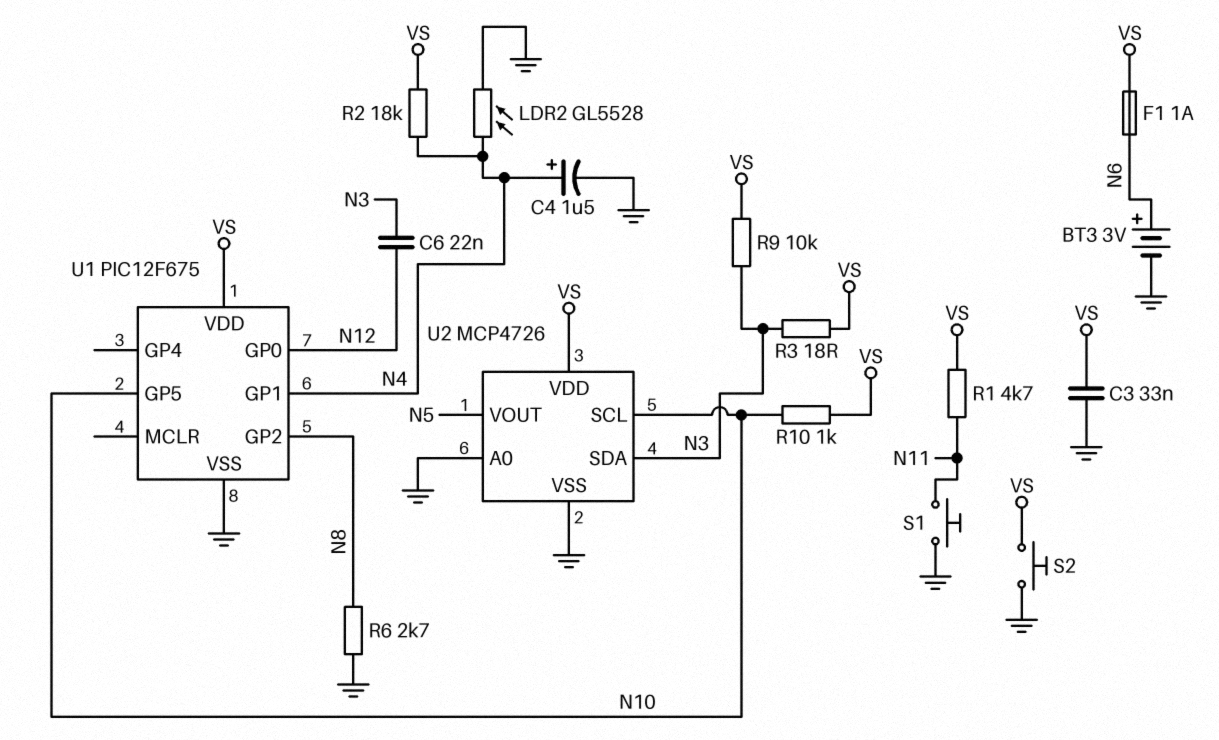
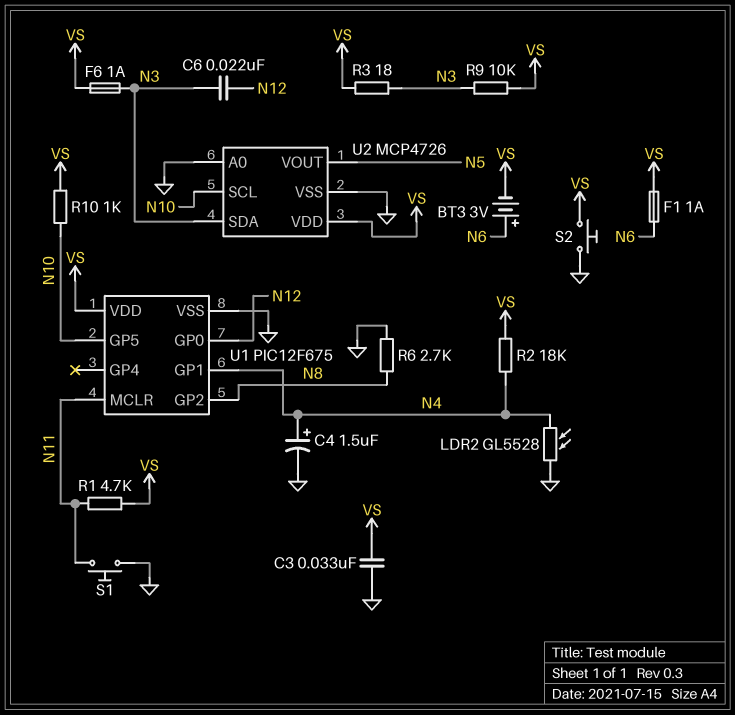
BT3: 3V (plus N6, minus GND) -> 3V (plus N6, minus VS)
F6: none -> 1A (N3, VS)
U1 pin MCLR: none -> N11

